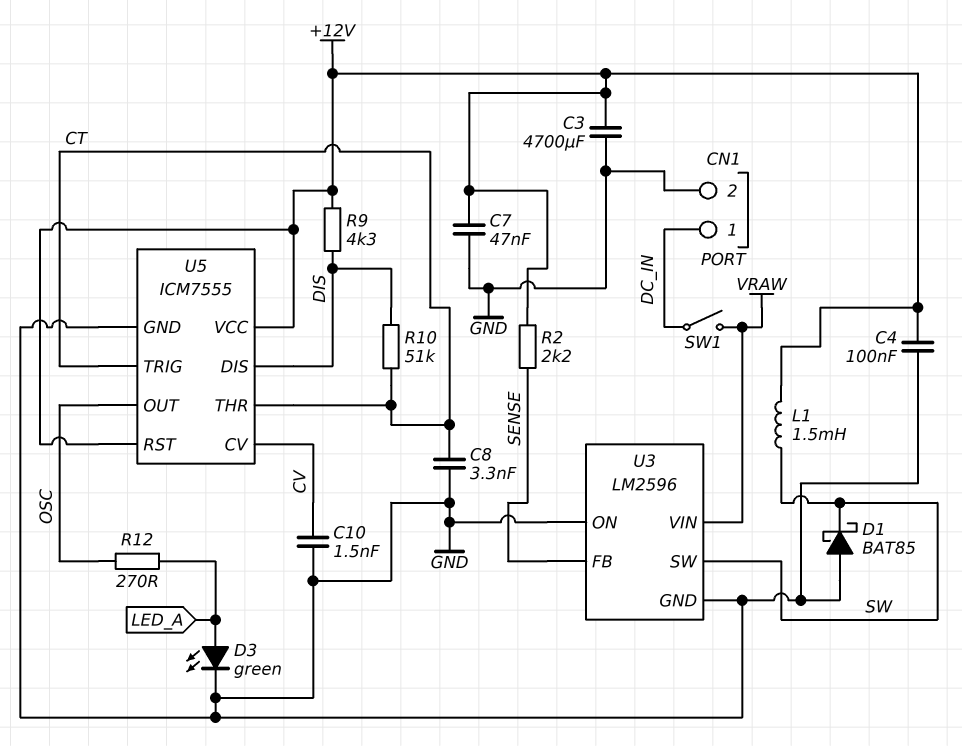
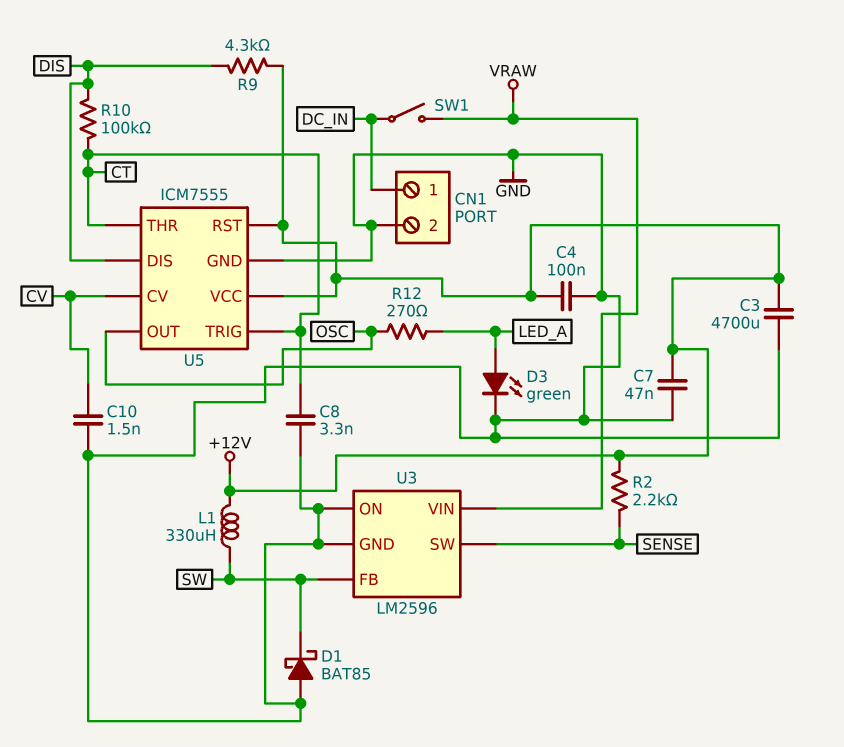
L1: 1.5mH (+12V, SW) -> 330uH (+12V, SW)
R10: 51k (CT, DIS) -> 100k (CT, DIS)
U3 pin FB: SENSE -> SW
U3 pin SW: SW -> SENSE

